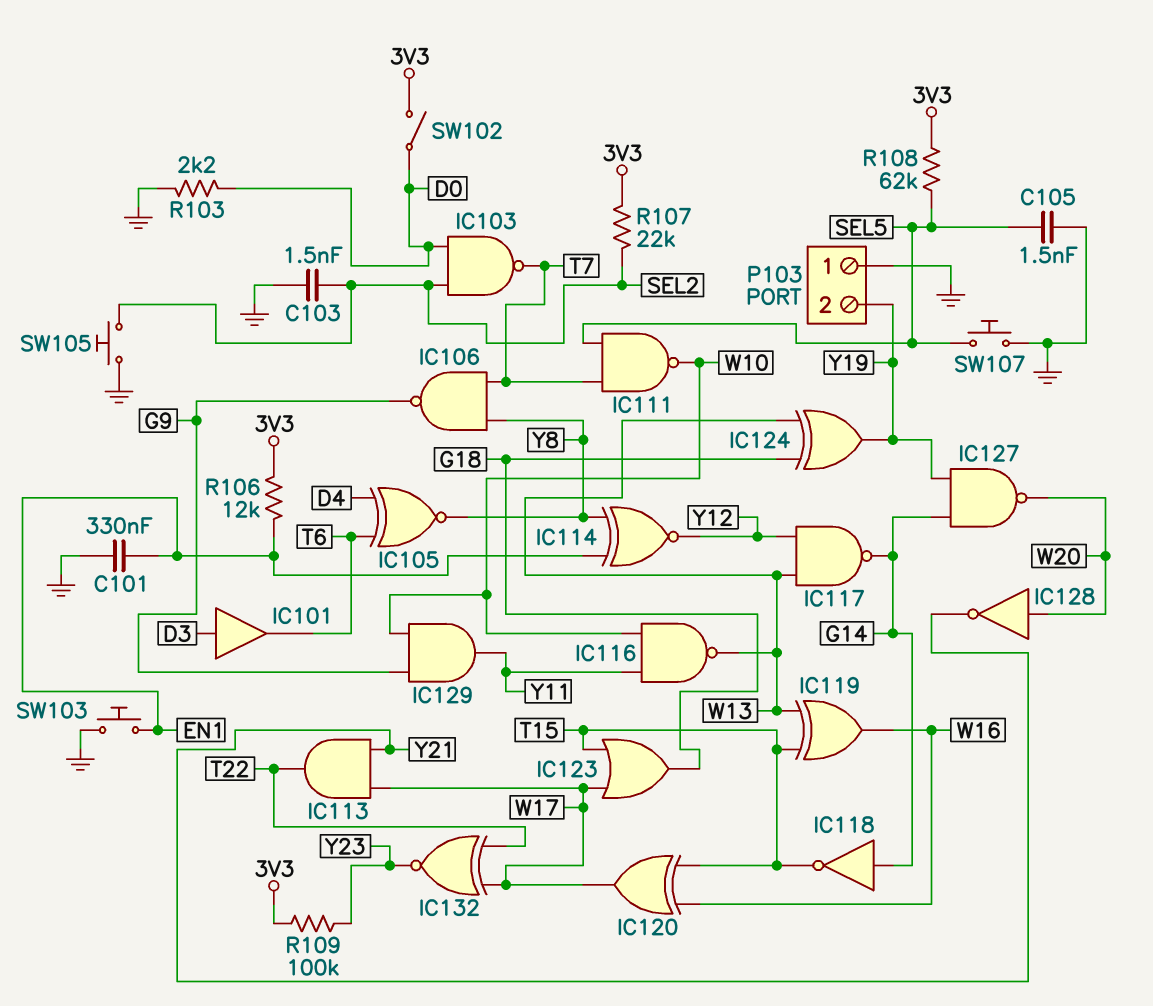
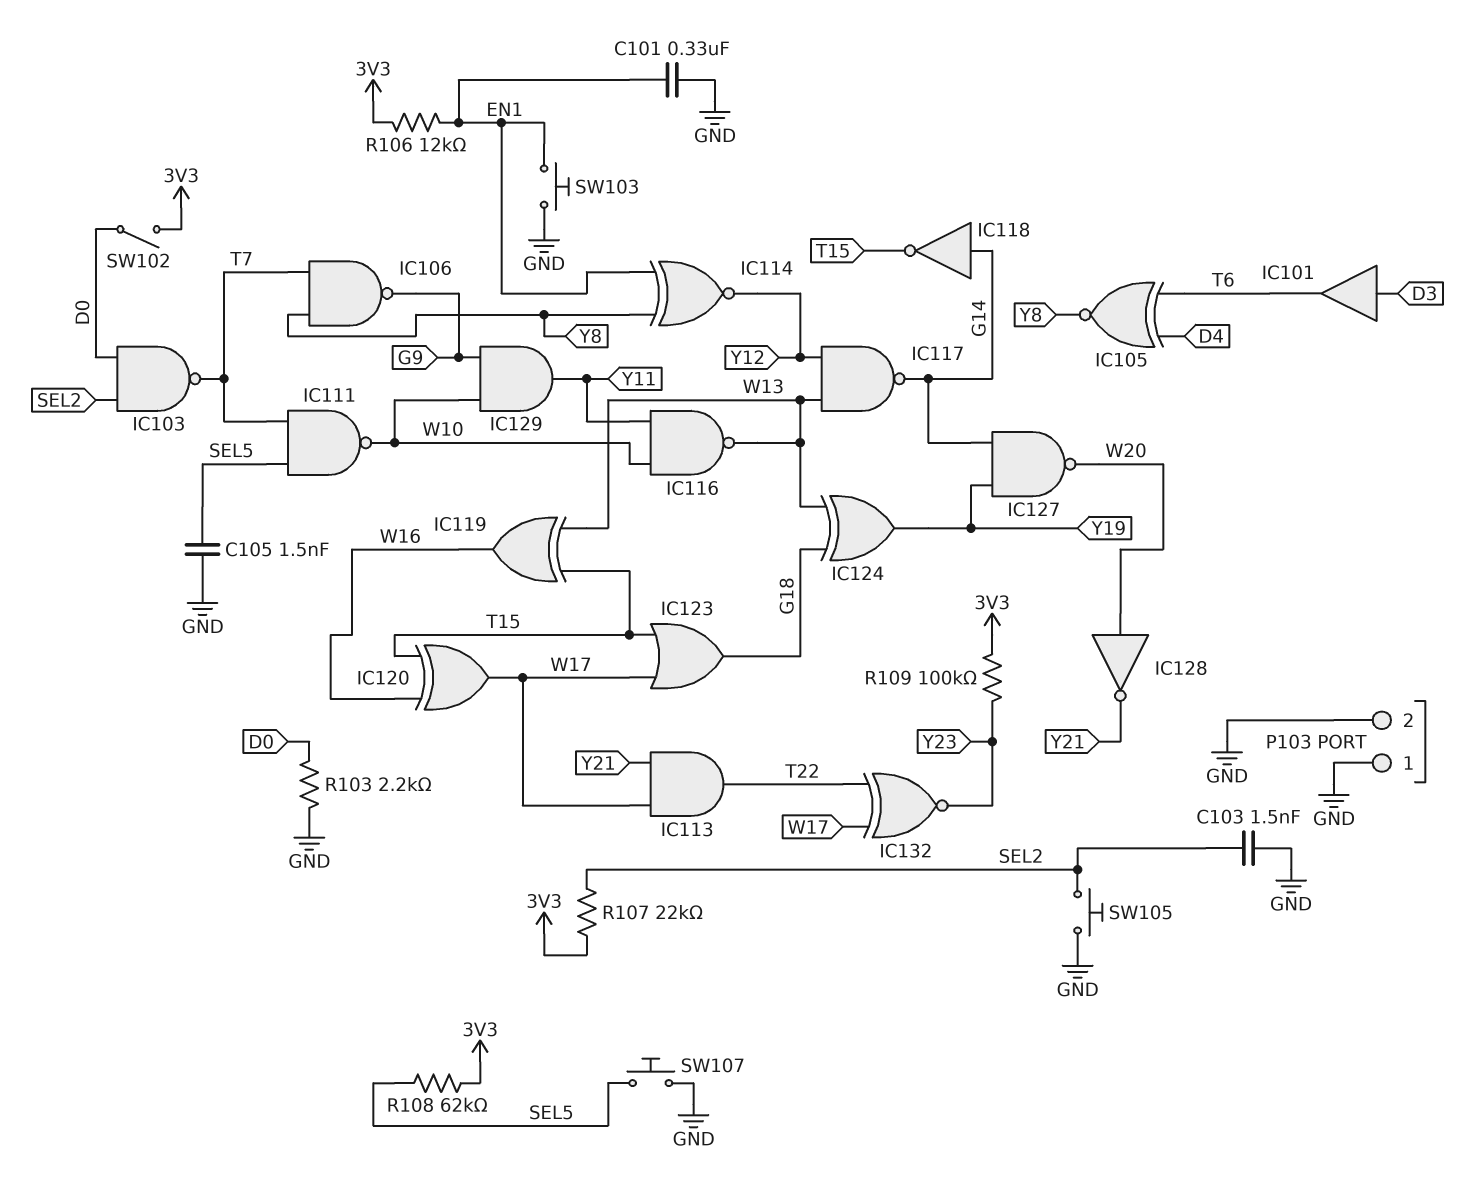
P103 pin 2: Y19 -> GND

